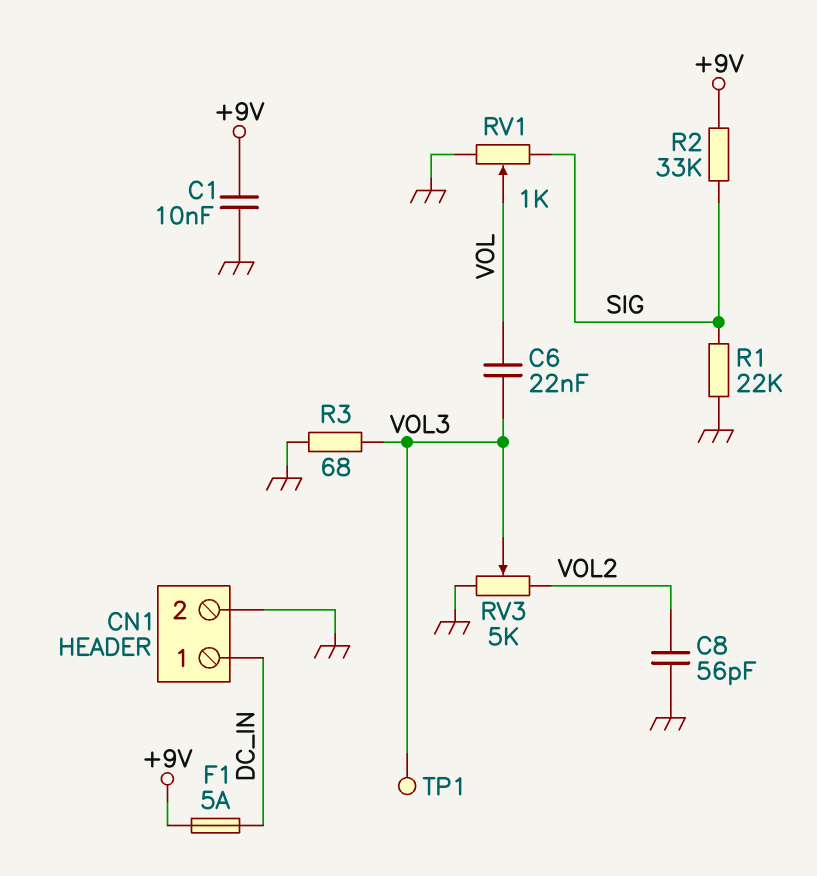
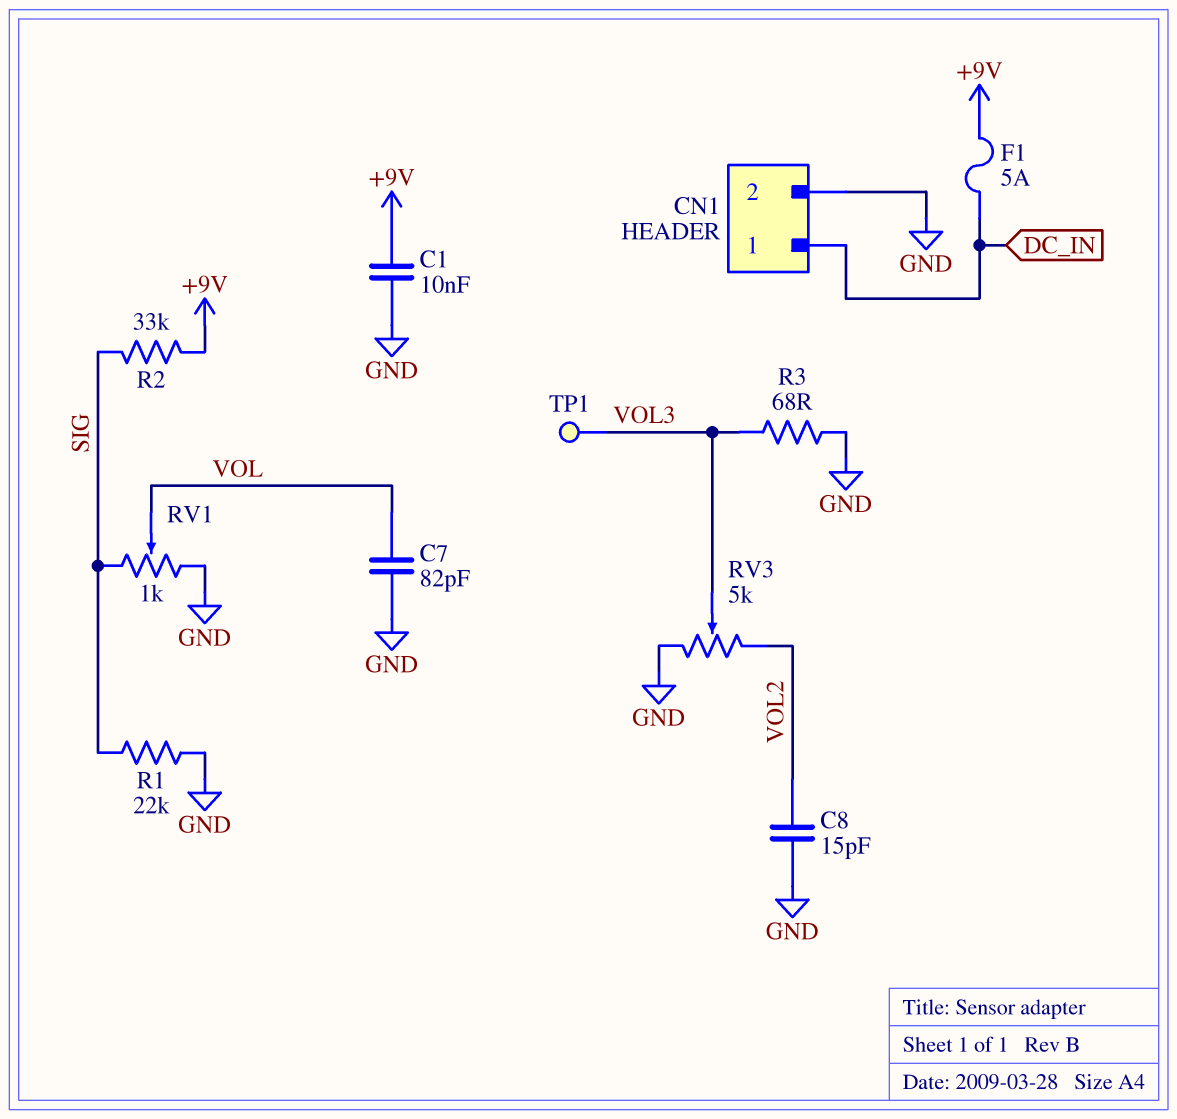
C6: 22nF (VOL, VOL3) -> none
C7: none -> 82pF (GND, VOL)
C8: 56pF (GND, VOL2) -> 15pF (GND, VOL2)

